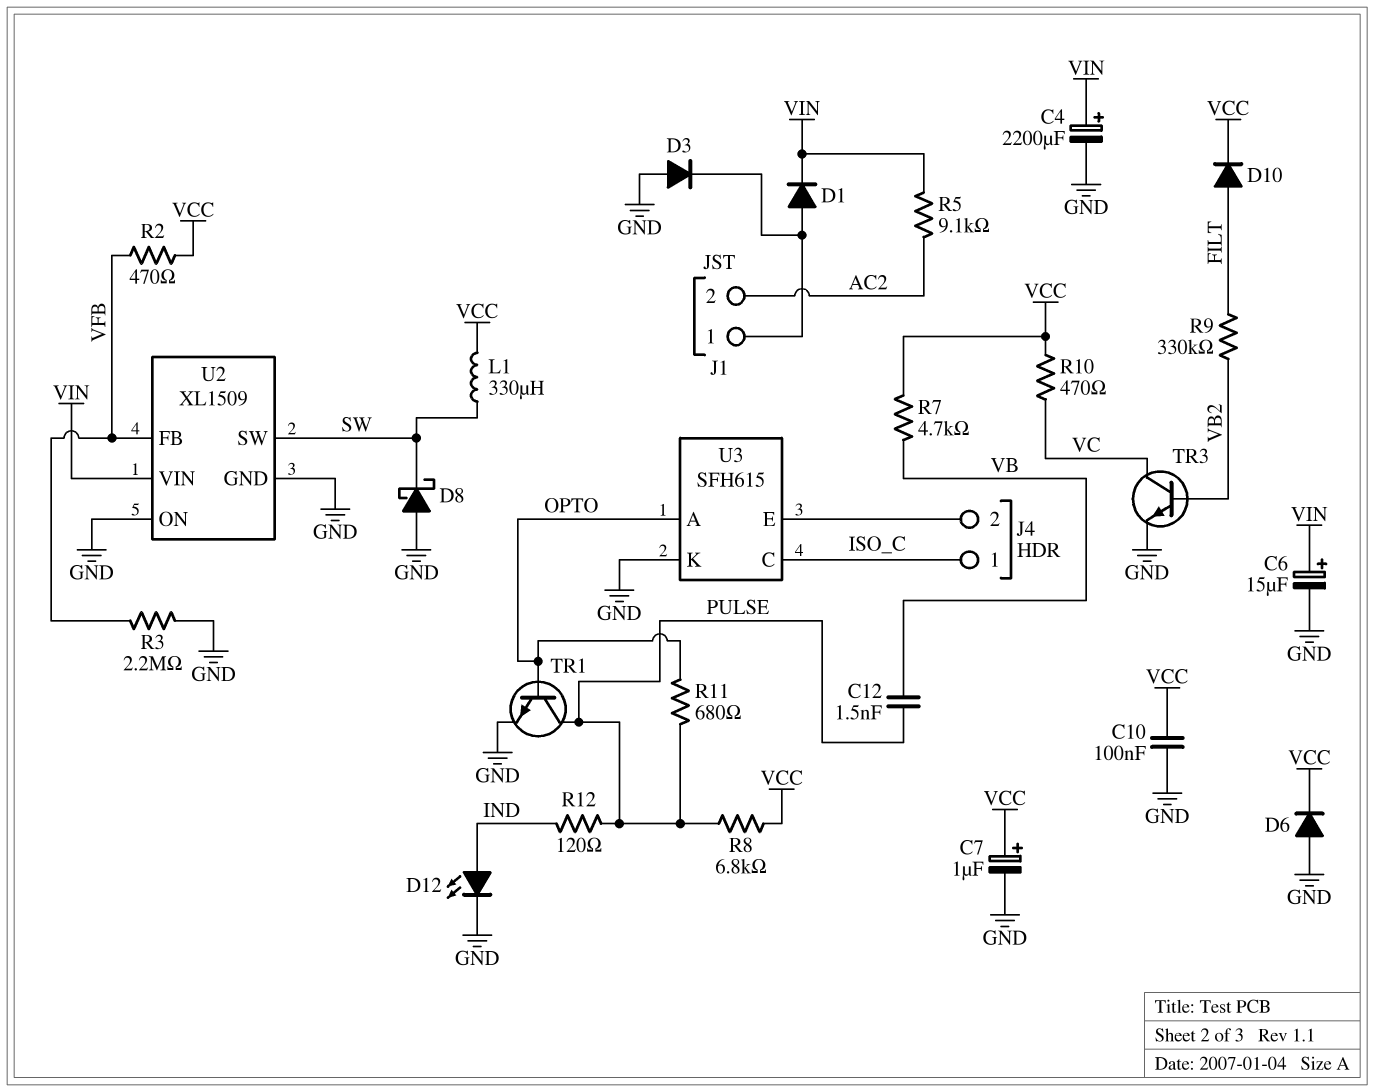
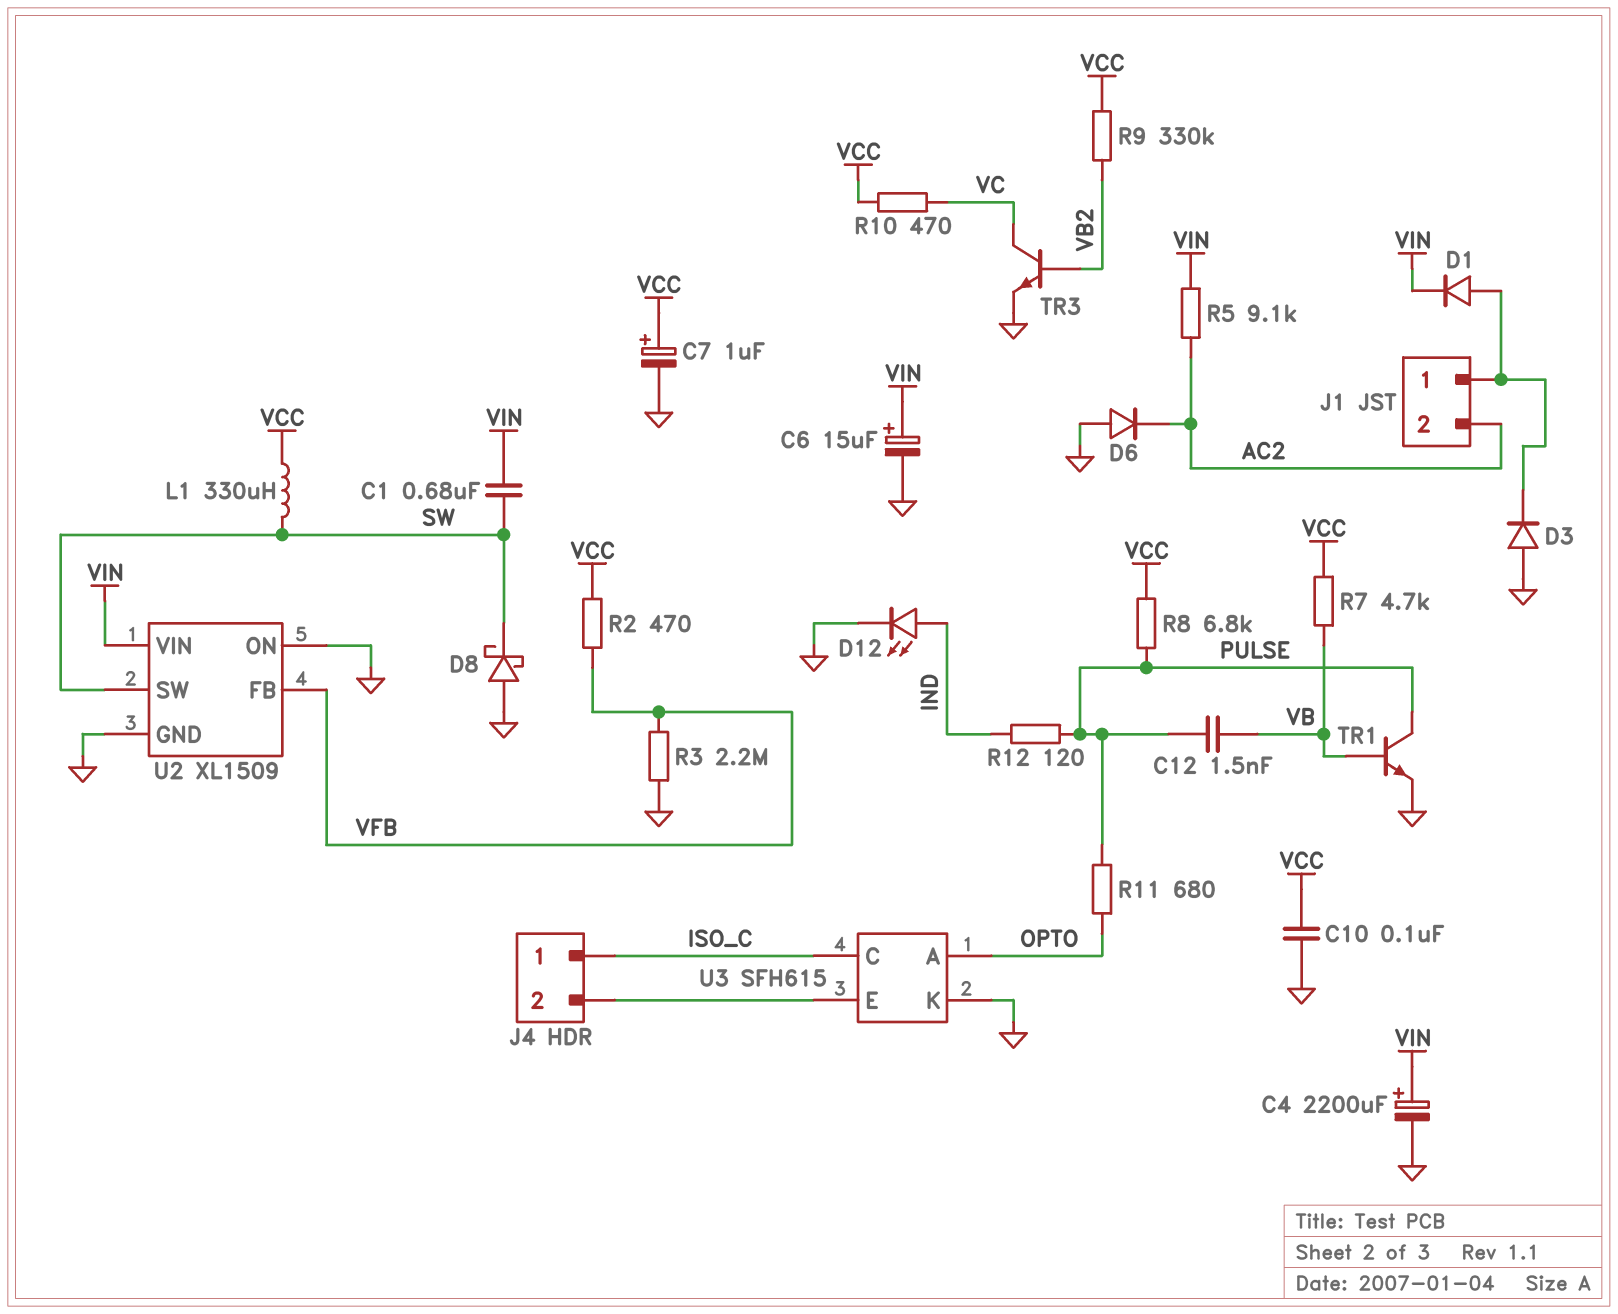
C1: none -> 680nF (SW, VIN)
D6: diode (A GND, K VCC) -> diode (A GND, K AC2)
D10: diode (A FILT, K VCC) -> none
R9: 330k (FILT, VB2) -> 330k (VB2, VCC)
TR1: NPN (B OPTO, C PULSE, E GND) -> NPN (B VB, C PULSE, E GND)

